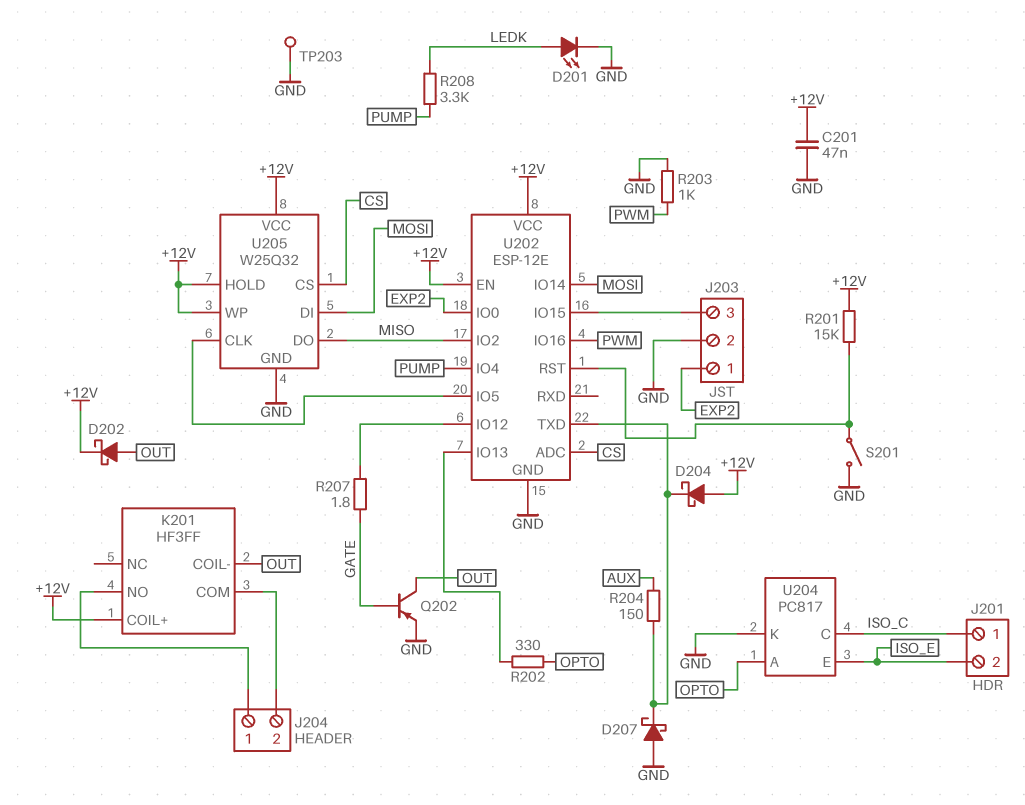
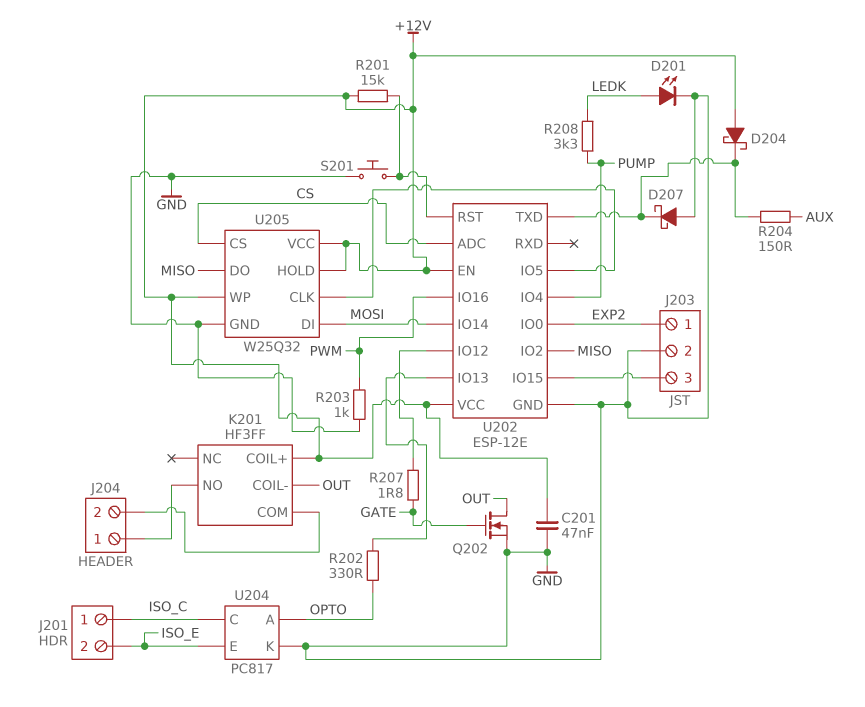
D202: schottky (A OUT, K +12V) -> none
Q202: PNP (B GATE, C OUT, E GND) -> NMOS (G GATE, D OUT, S GND)
S201: switch (GND, U202/RST) -> button (GND, U202/RST)
TP203: test point (GND) -> none

